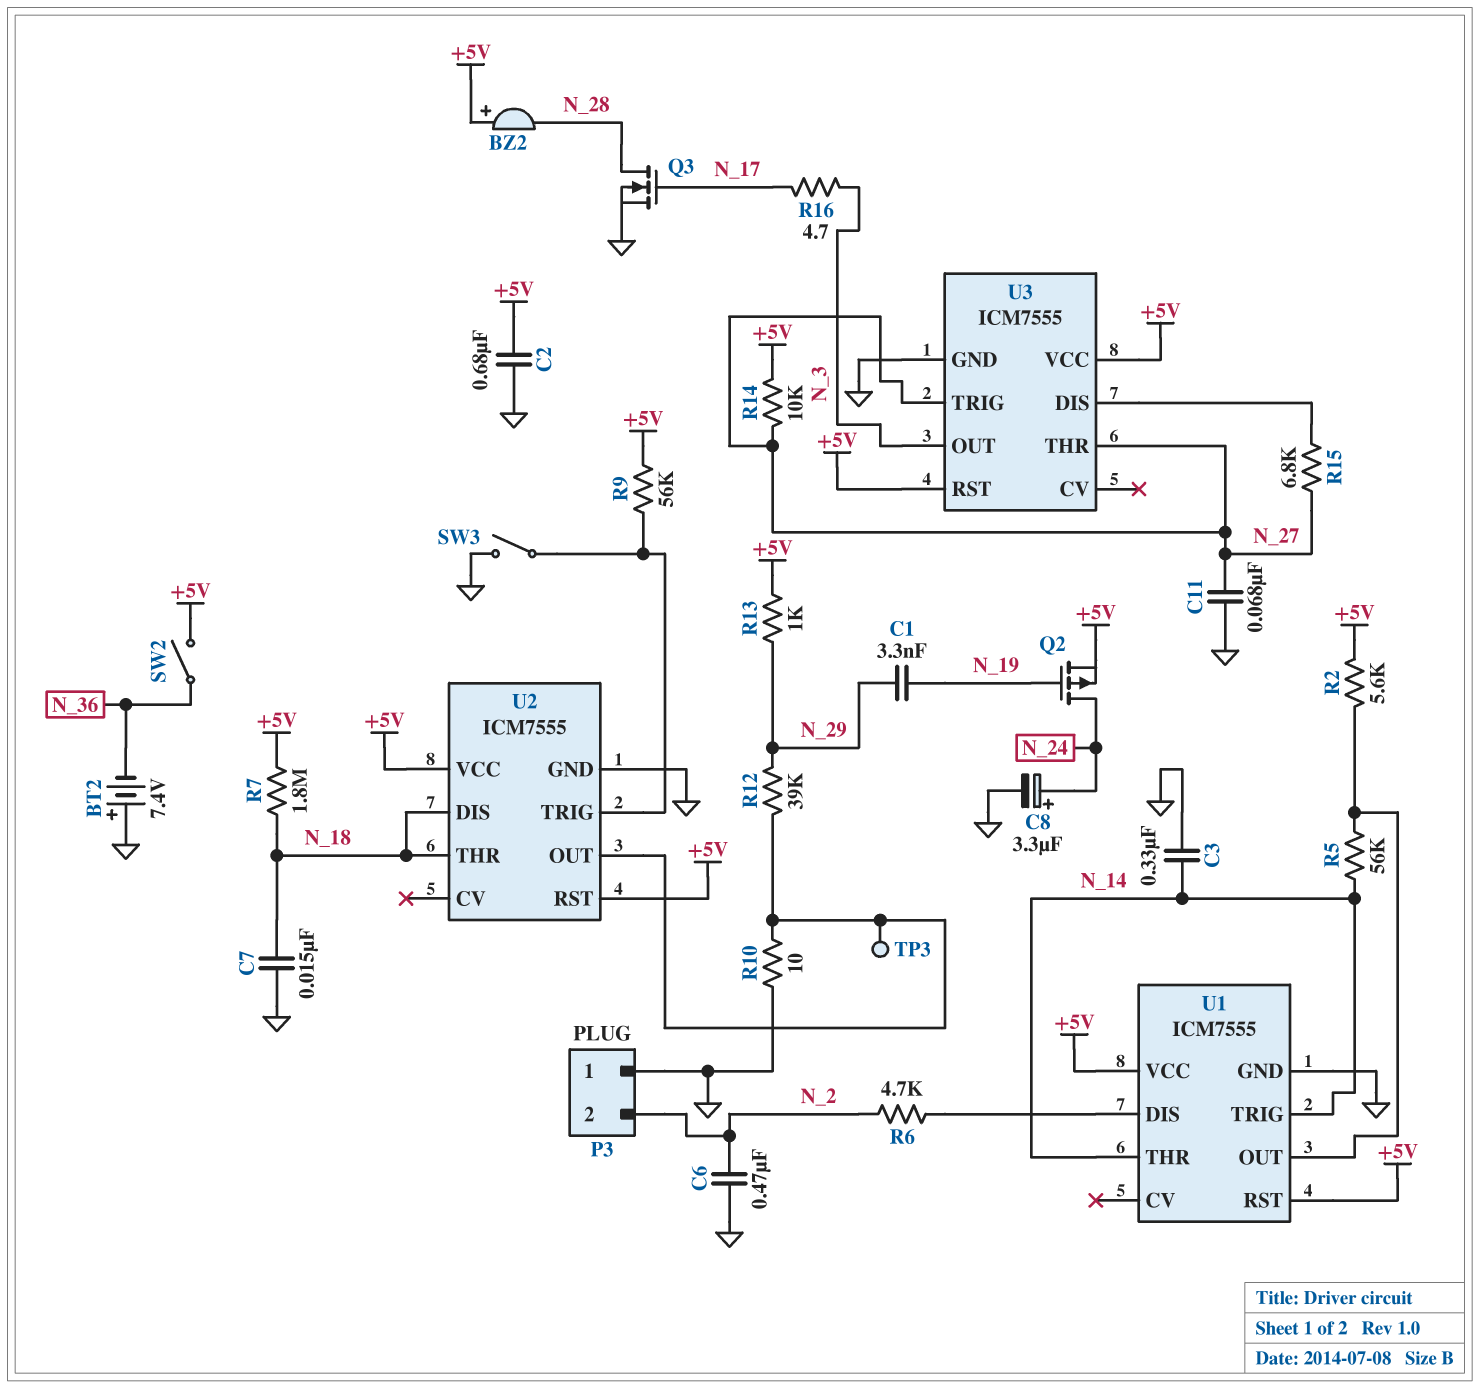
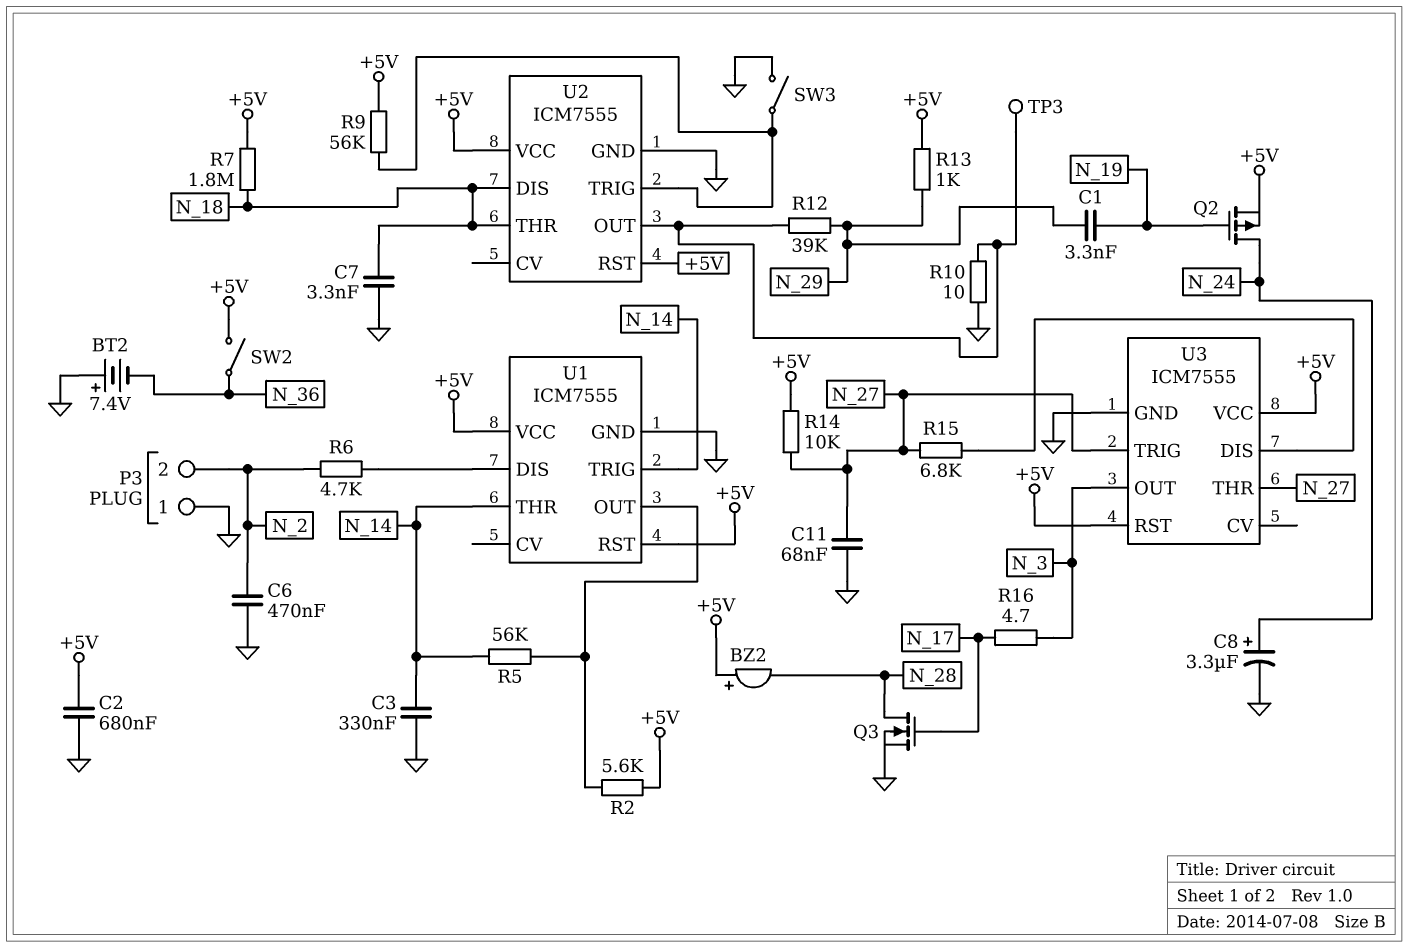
C7: 15nF (GND, N_18) -> 3.3nF (GND, N_18)

